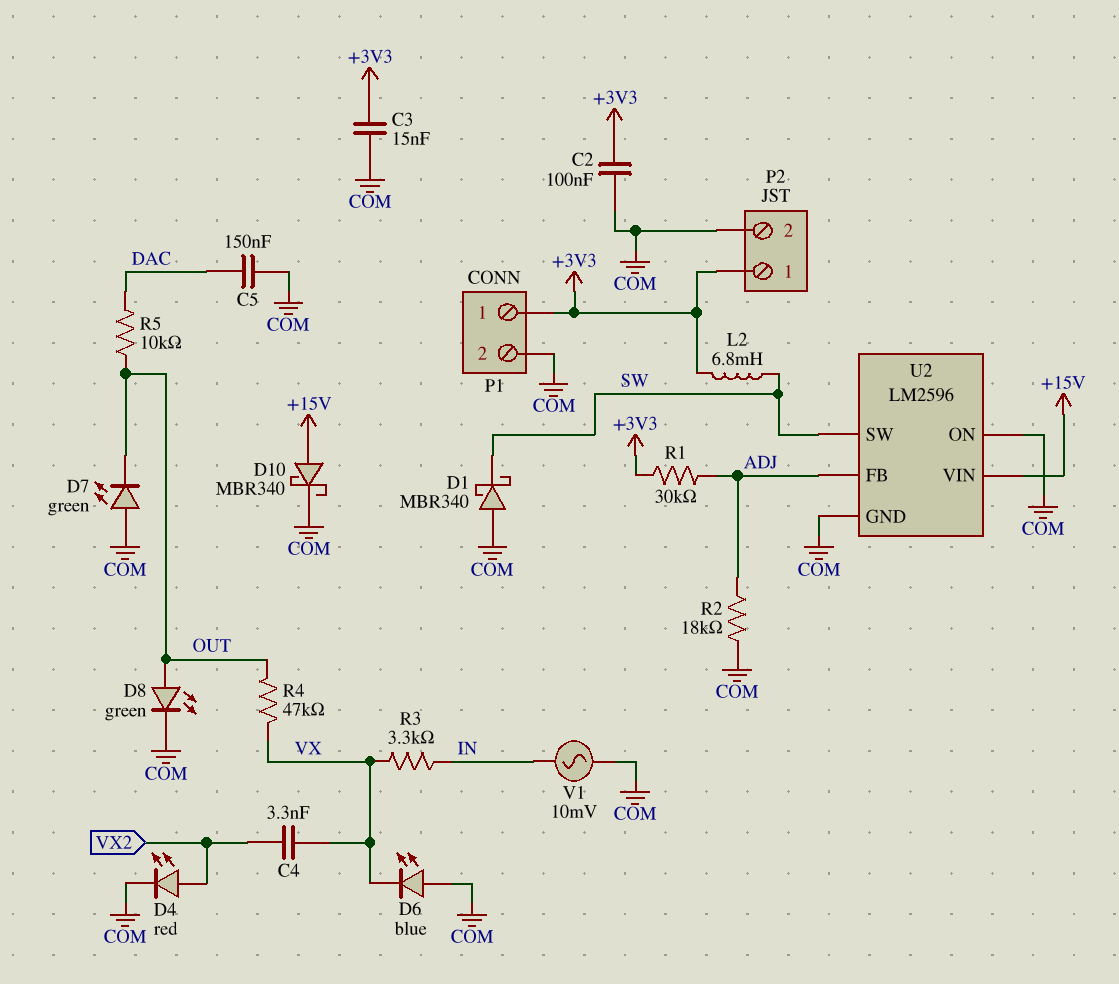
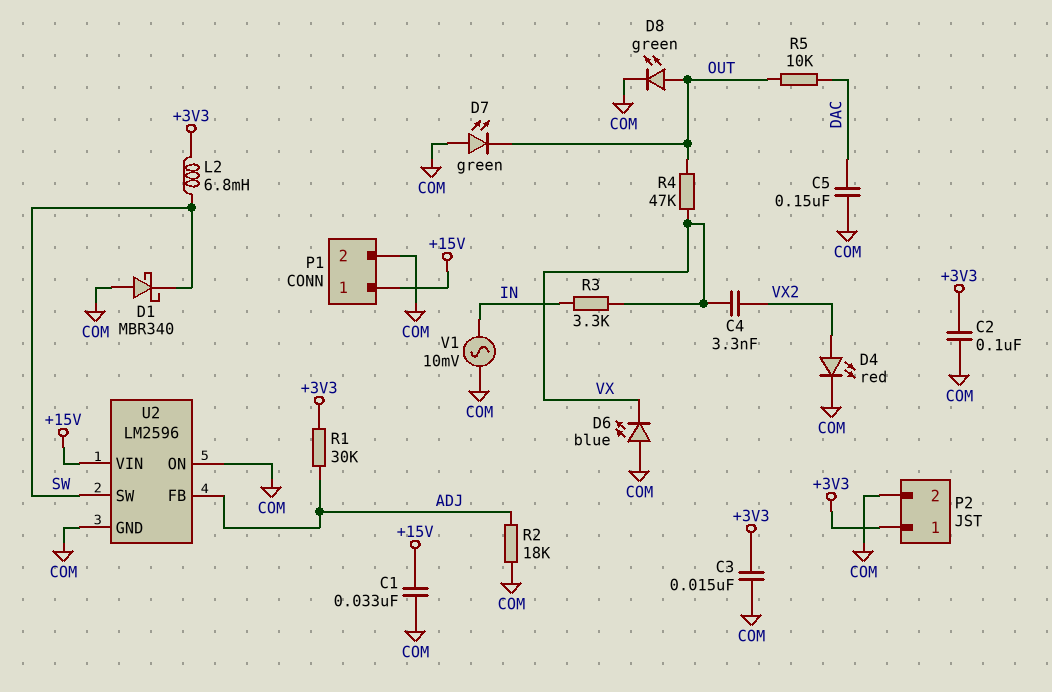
C1: none -> 33nF (+15V, COM)
D10: schottky MBR340 (A +15V, K COM) -> none
P1 pin 1: +3V3 -> +15V

